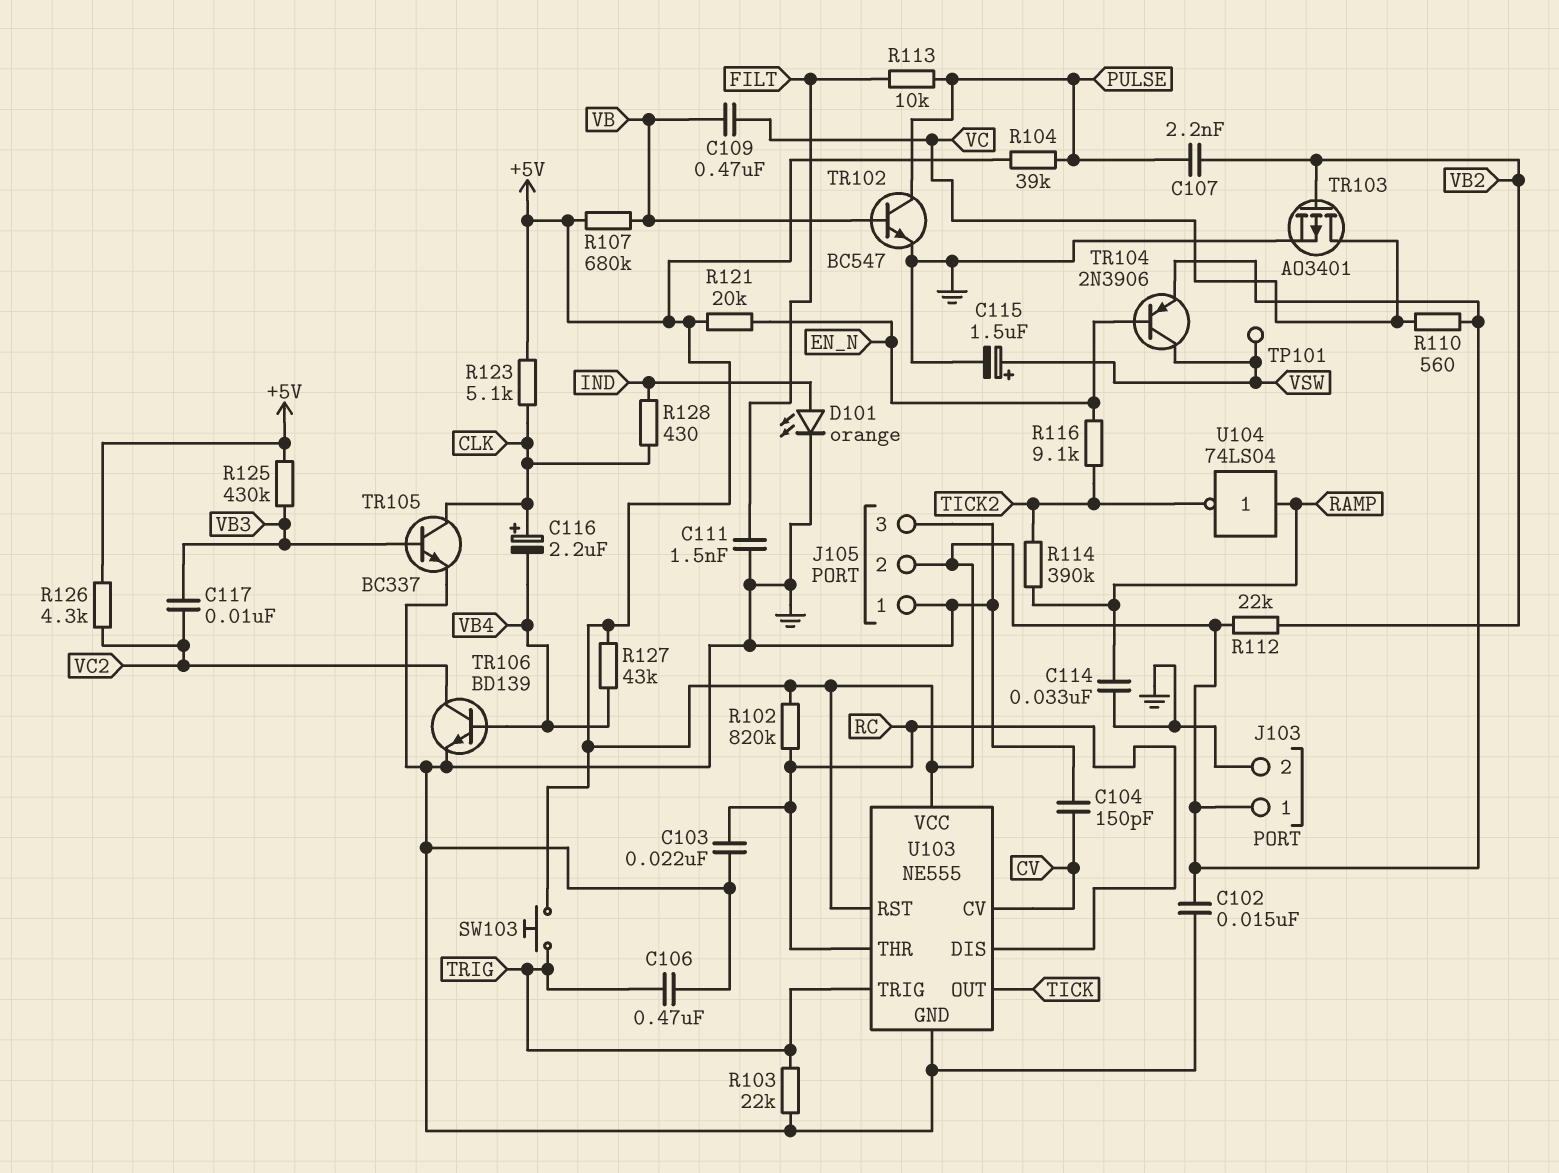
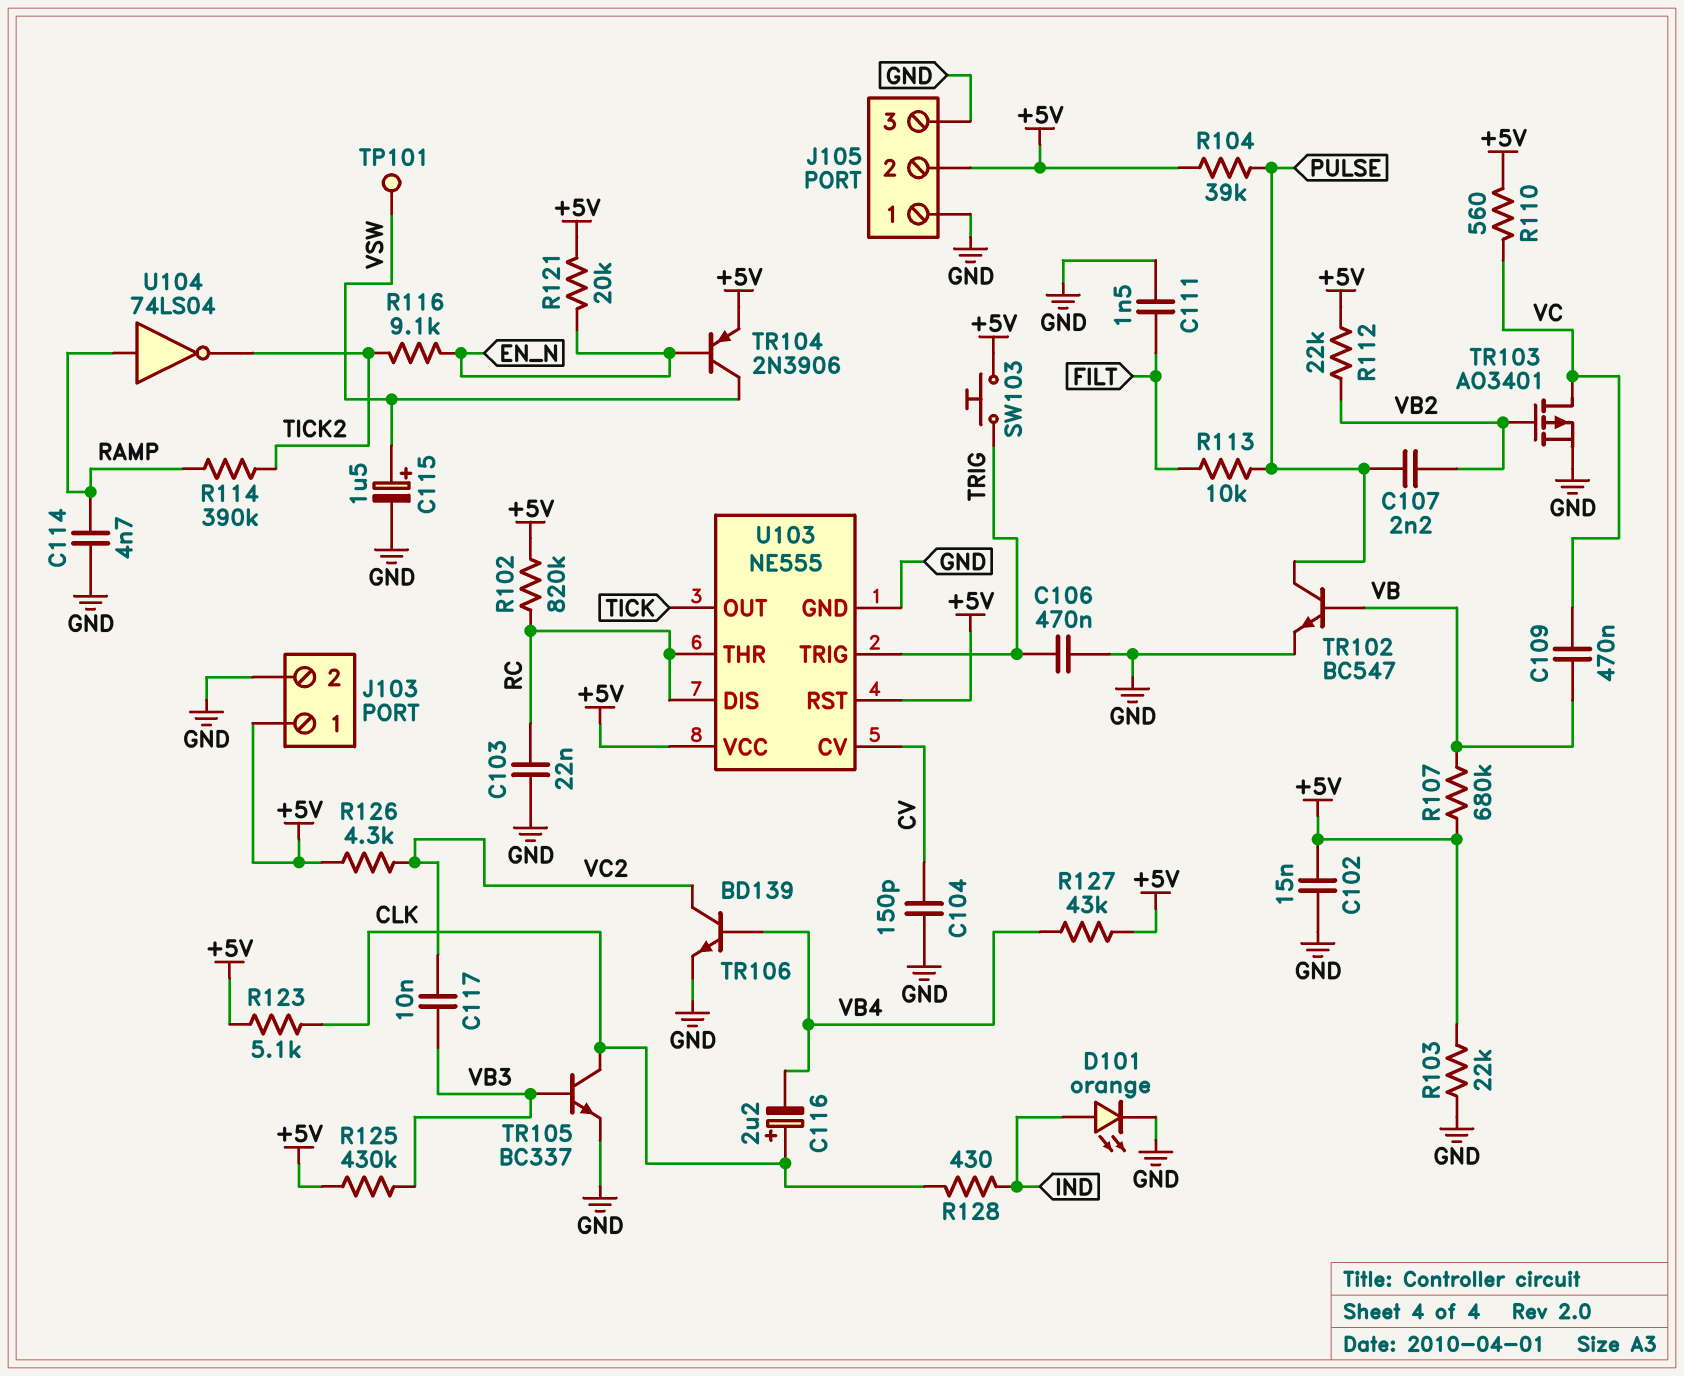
C114: 33nF (GND, RAMP) -> 4.7nF (GND, RAMP)
R103: 22k (GND, TRIG) -> 22k (+5V, GND)

